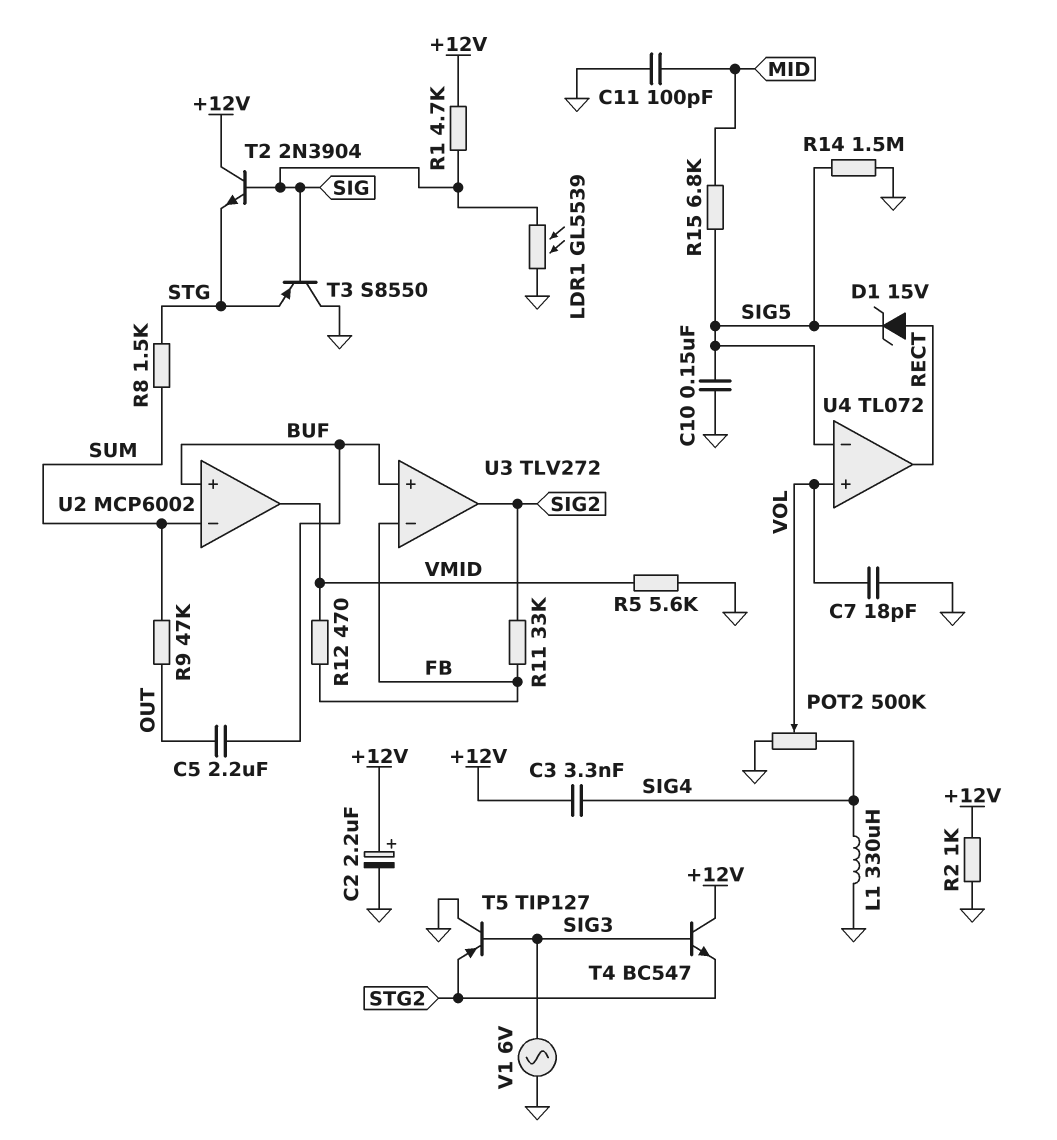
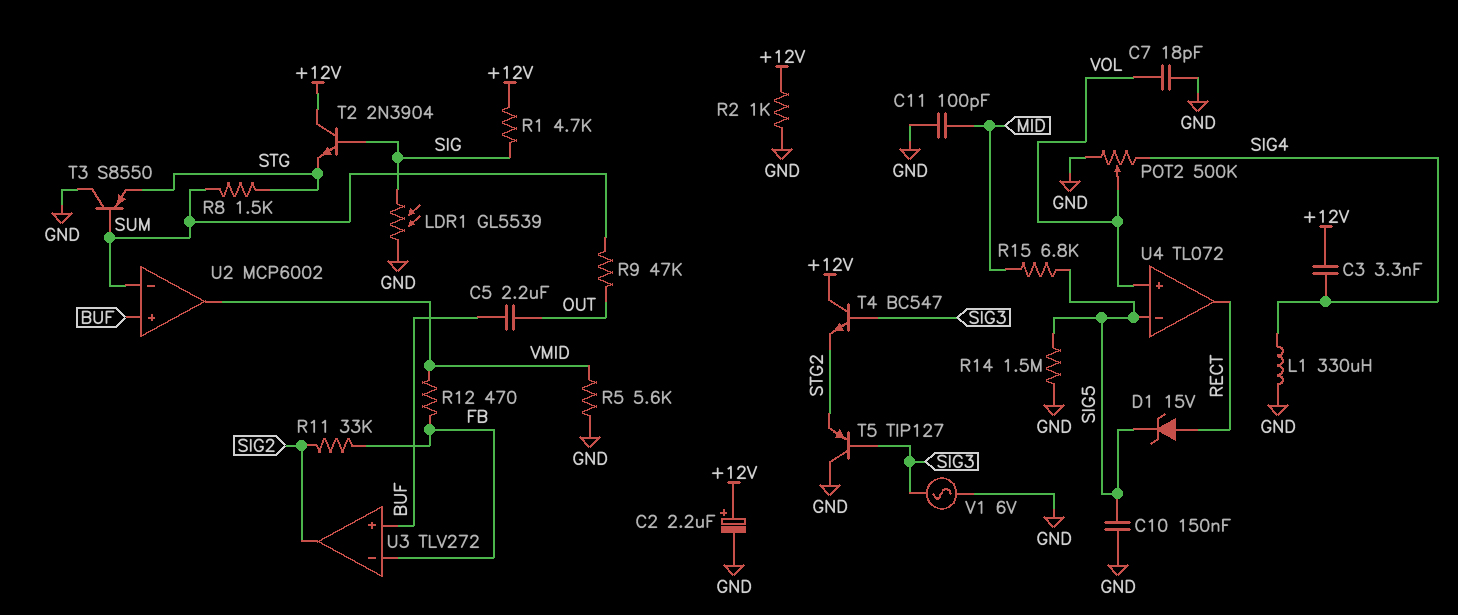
T3: PNP S8550 (B SIG, C GND, E STG) -> PNP S8550 (B SUM, C GND, E STG)

